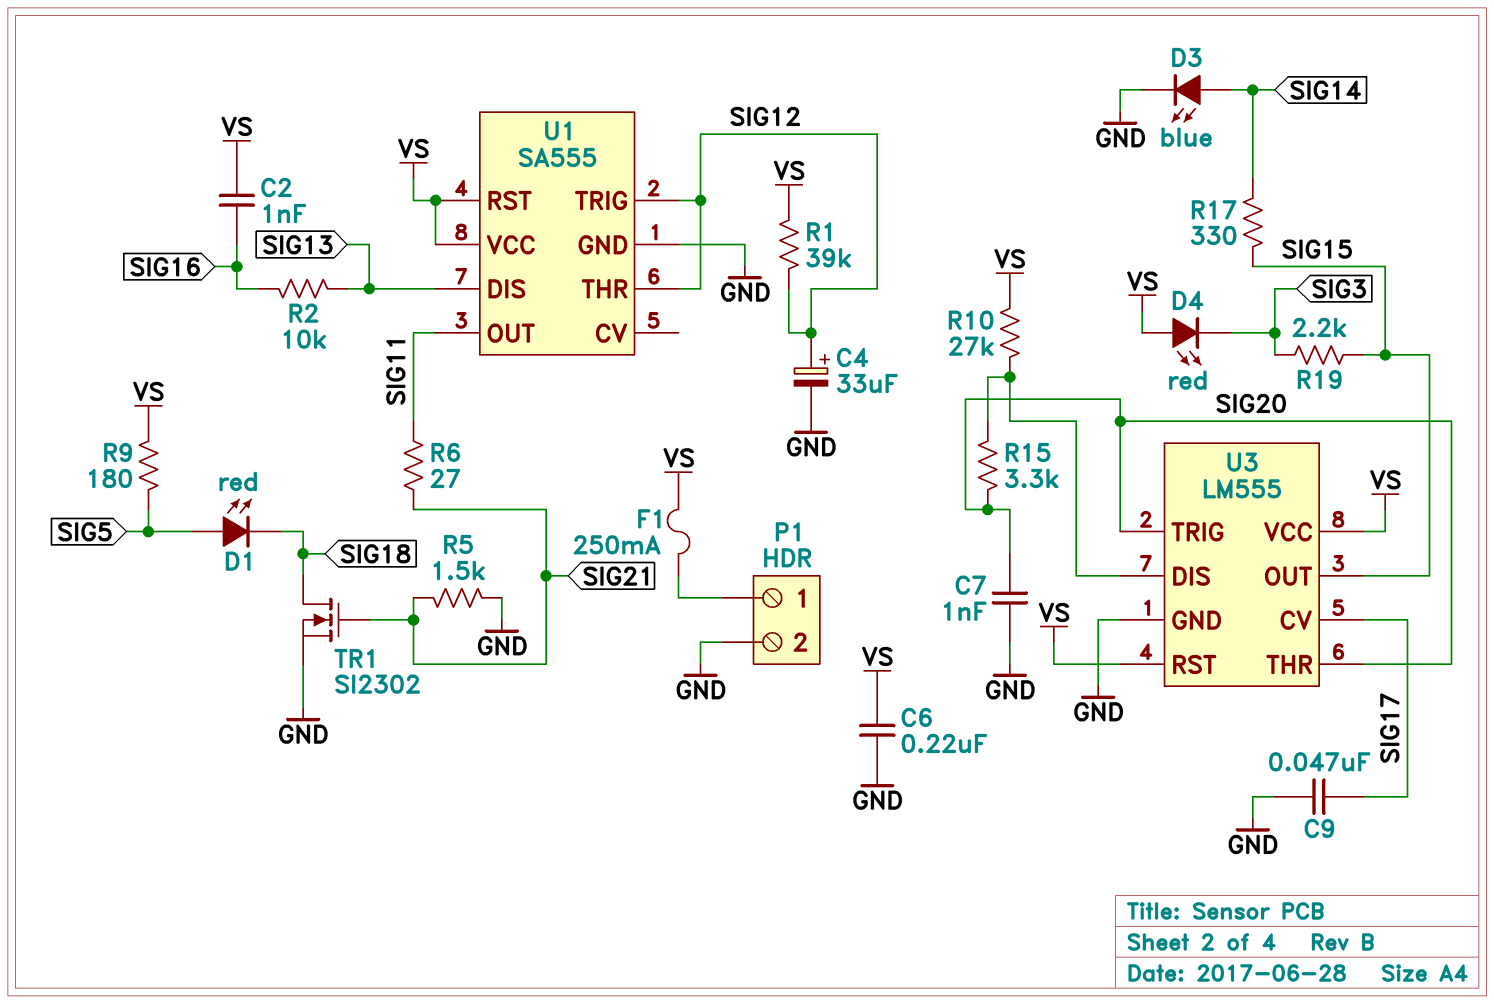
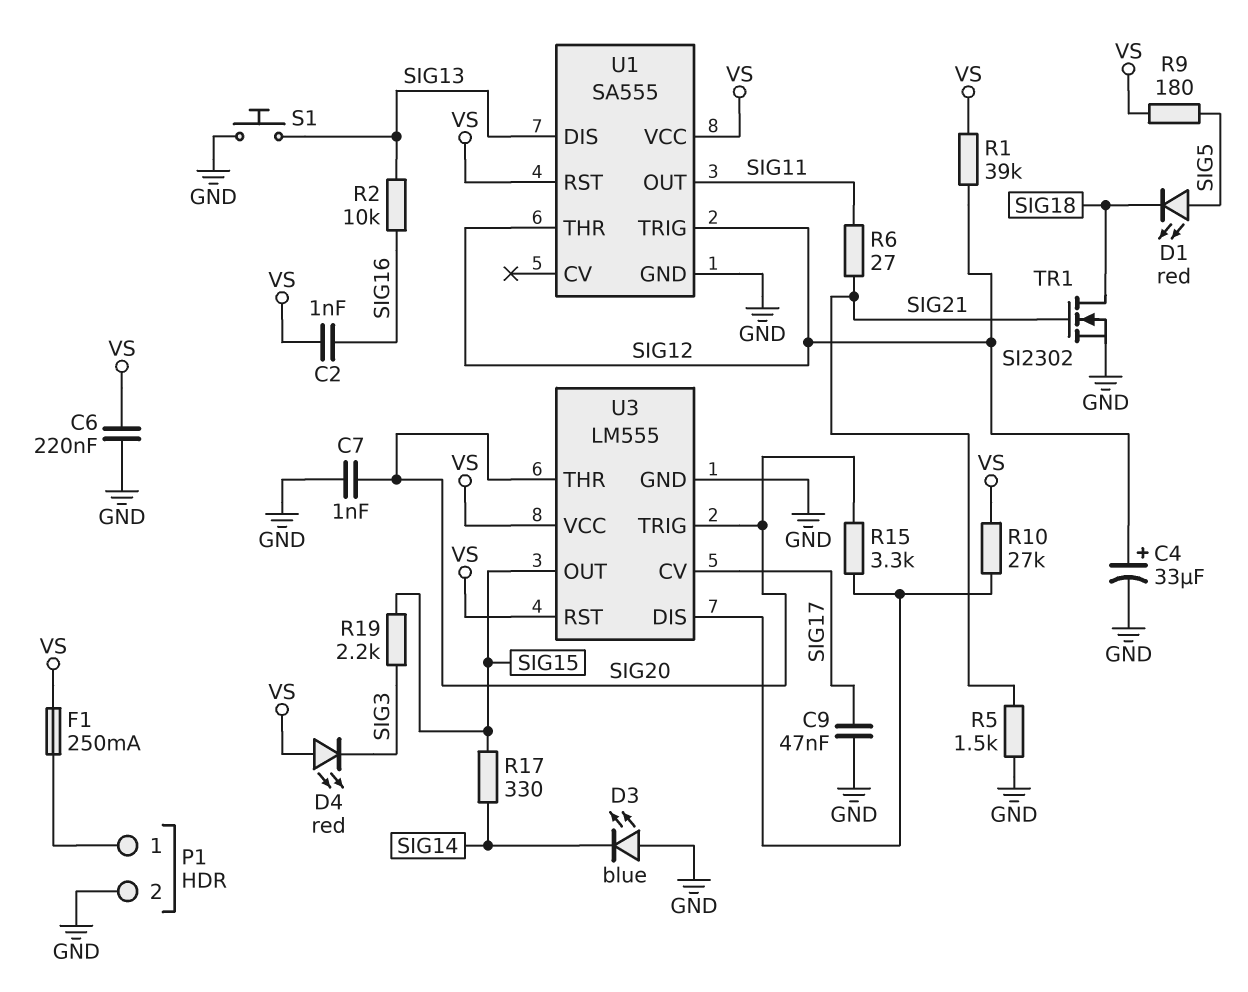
D3: LED blue (A SIG14, K GND) -> LED blue (A GND, K SIG14)
S1: none -> button (GND, SIG13)

